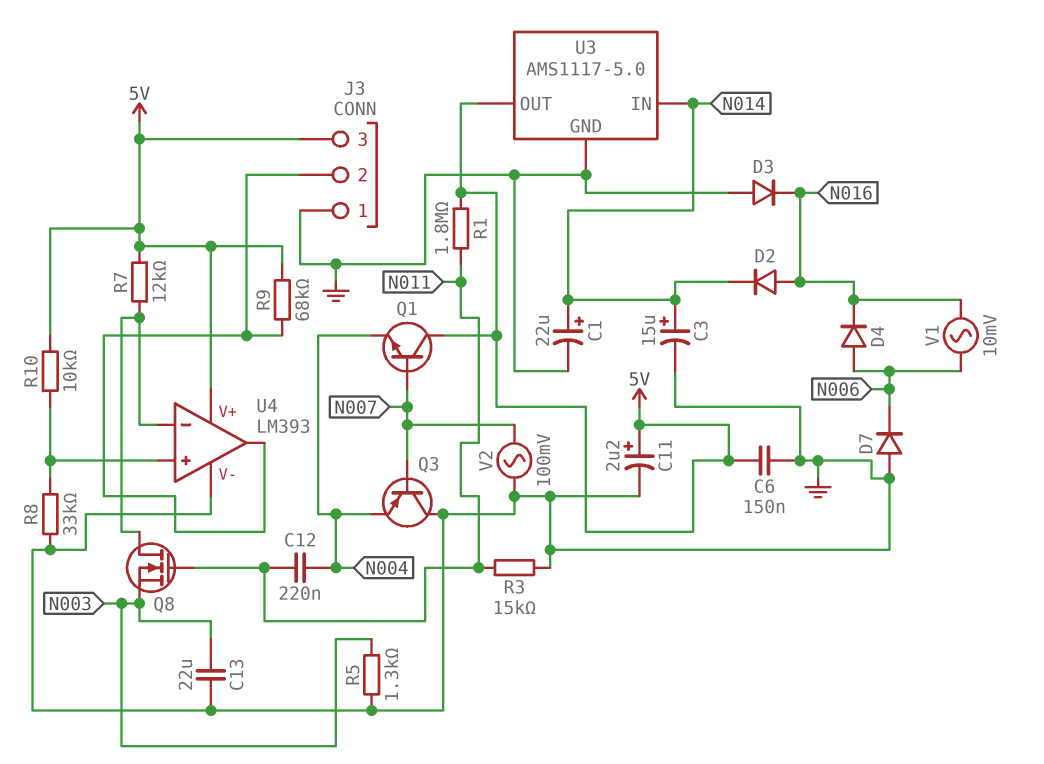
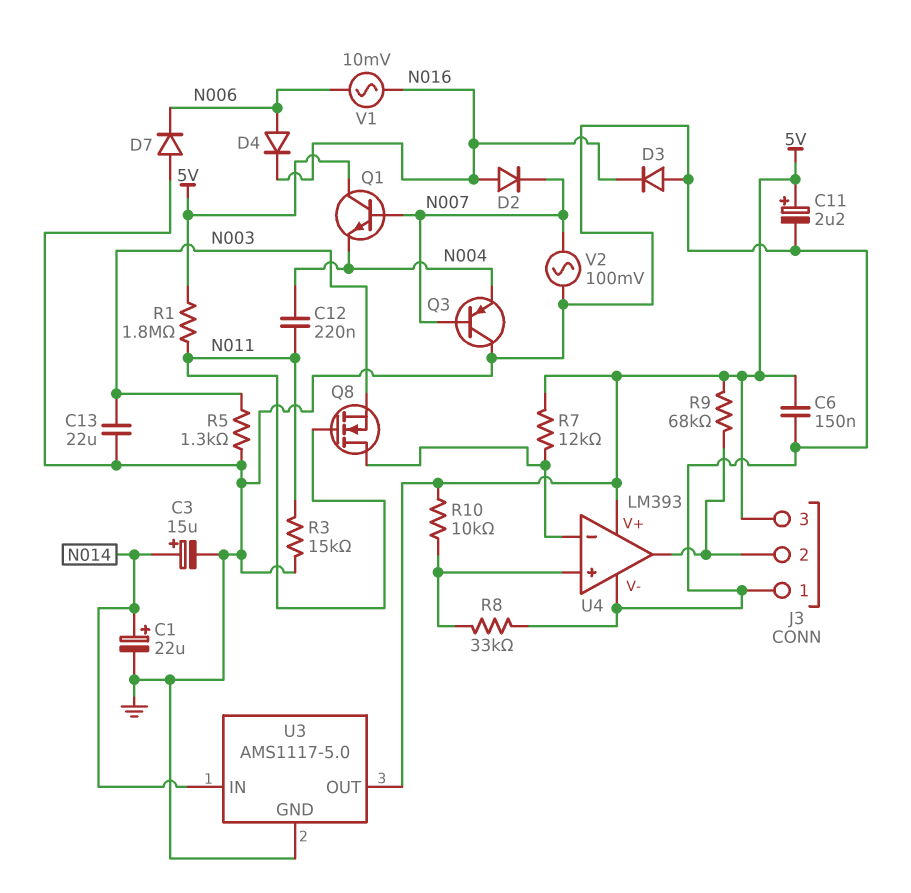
D2: diode (A N016, K N014) -> diode (A N016, K N007)

